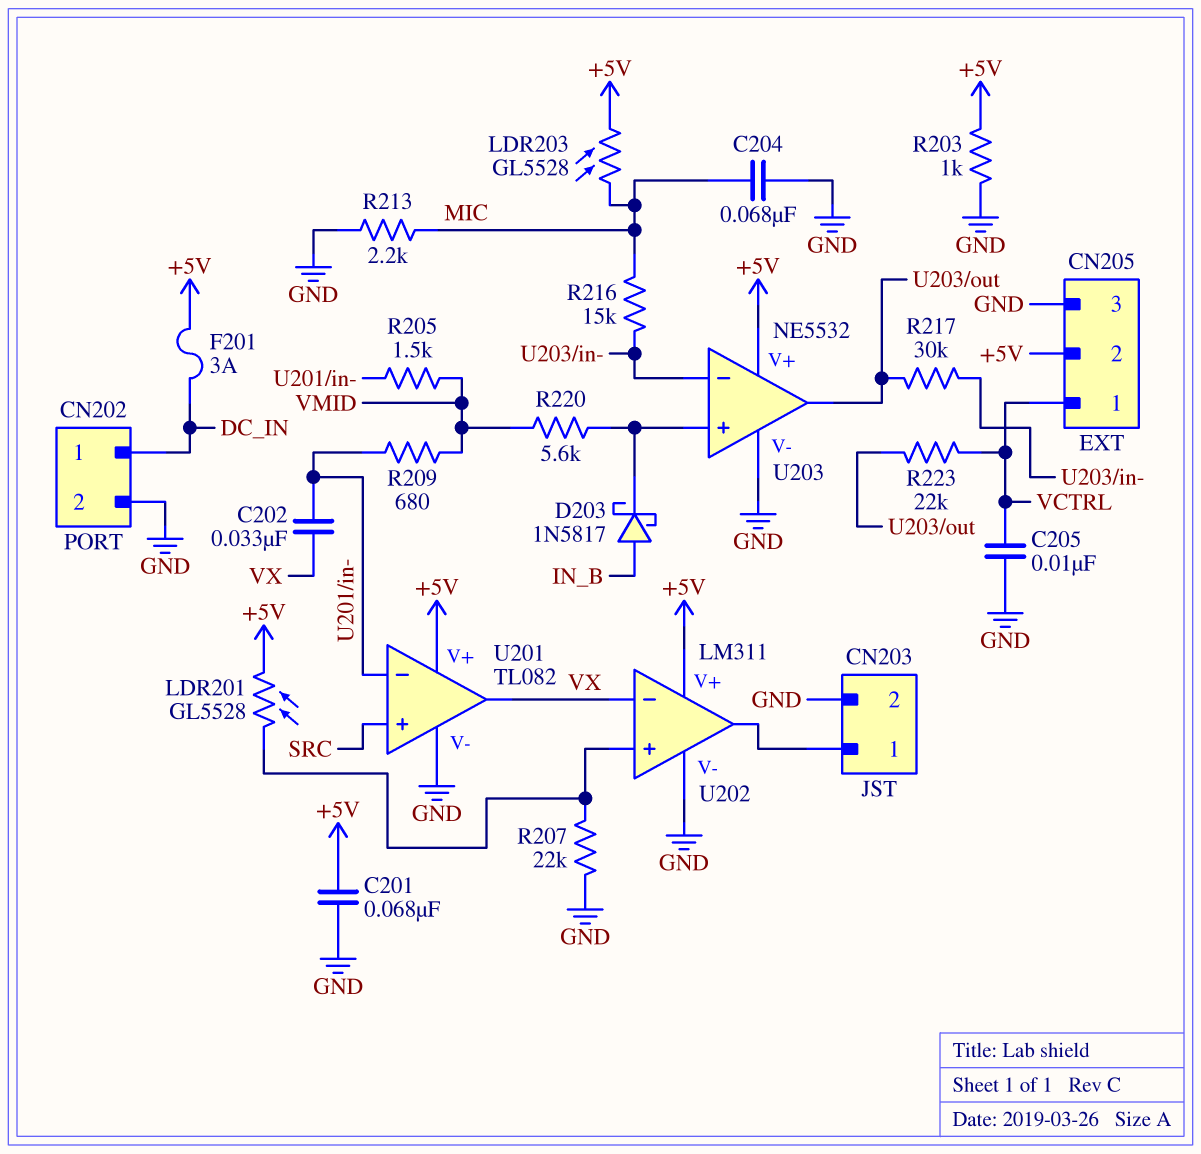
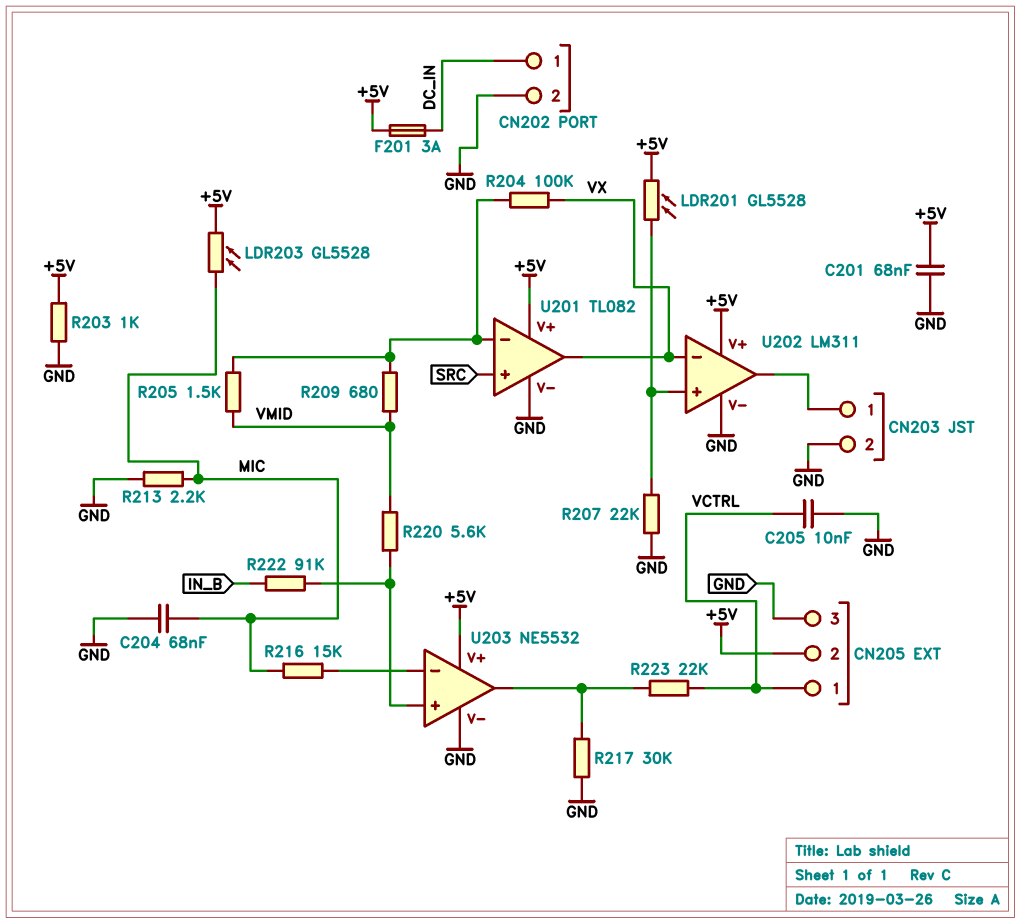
C202: 33nF (U201/in-, VX) -> none
D203: schottky 1N5817 (A IN_B, K U203/in+) -> none
R204: none -> 100k (U201/in-, VX)
R217: 30k (U203/in-, U203/out) -> 30k (GND, U203/out)
R222: none -> 91k (IN_B, U203/in+)

